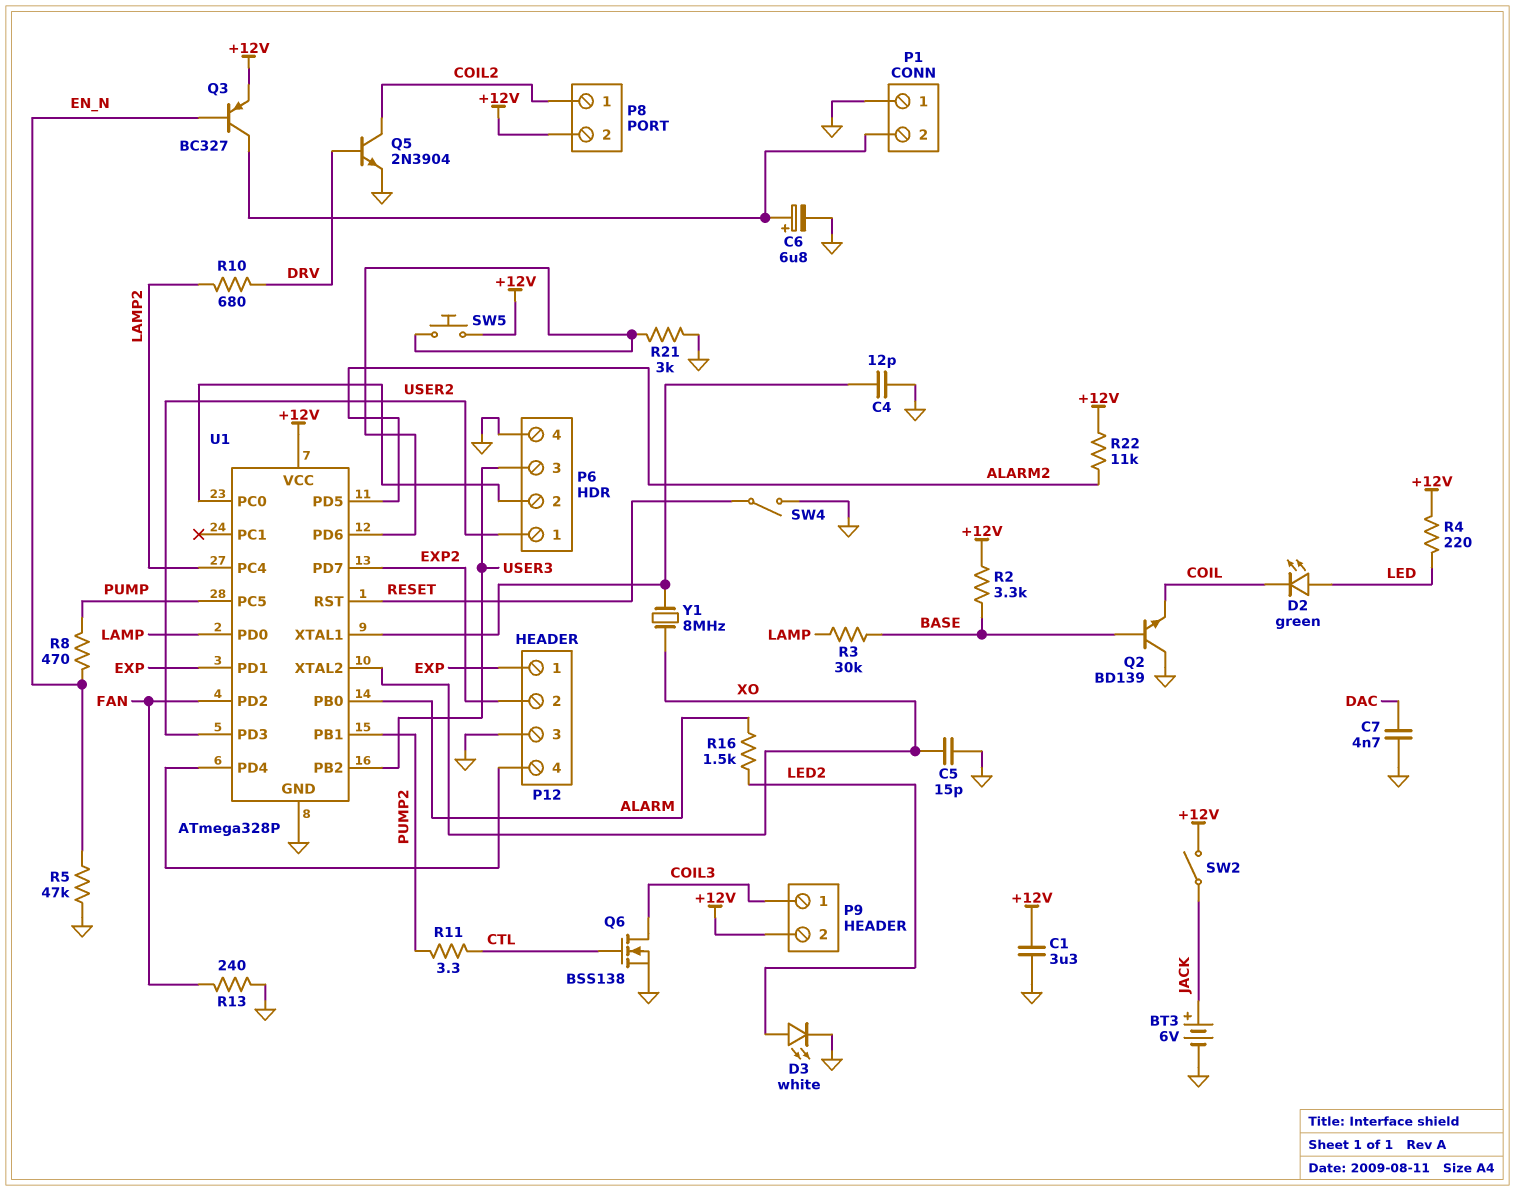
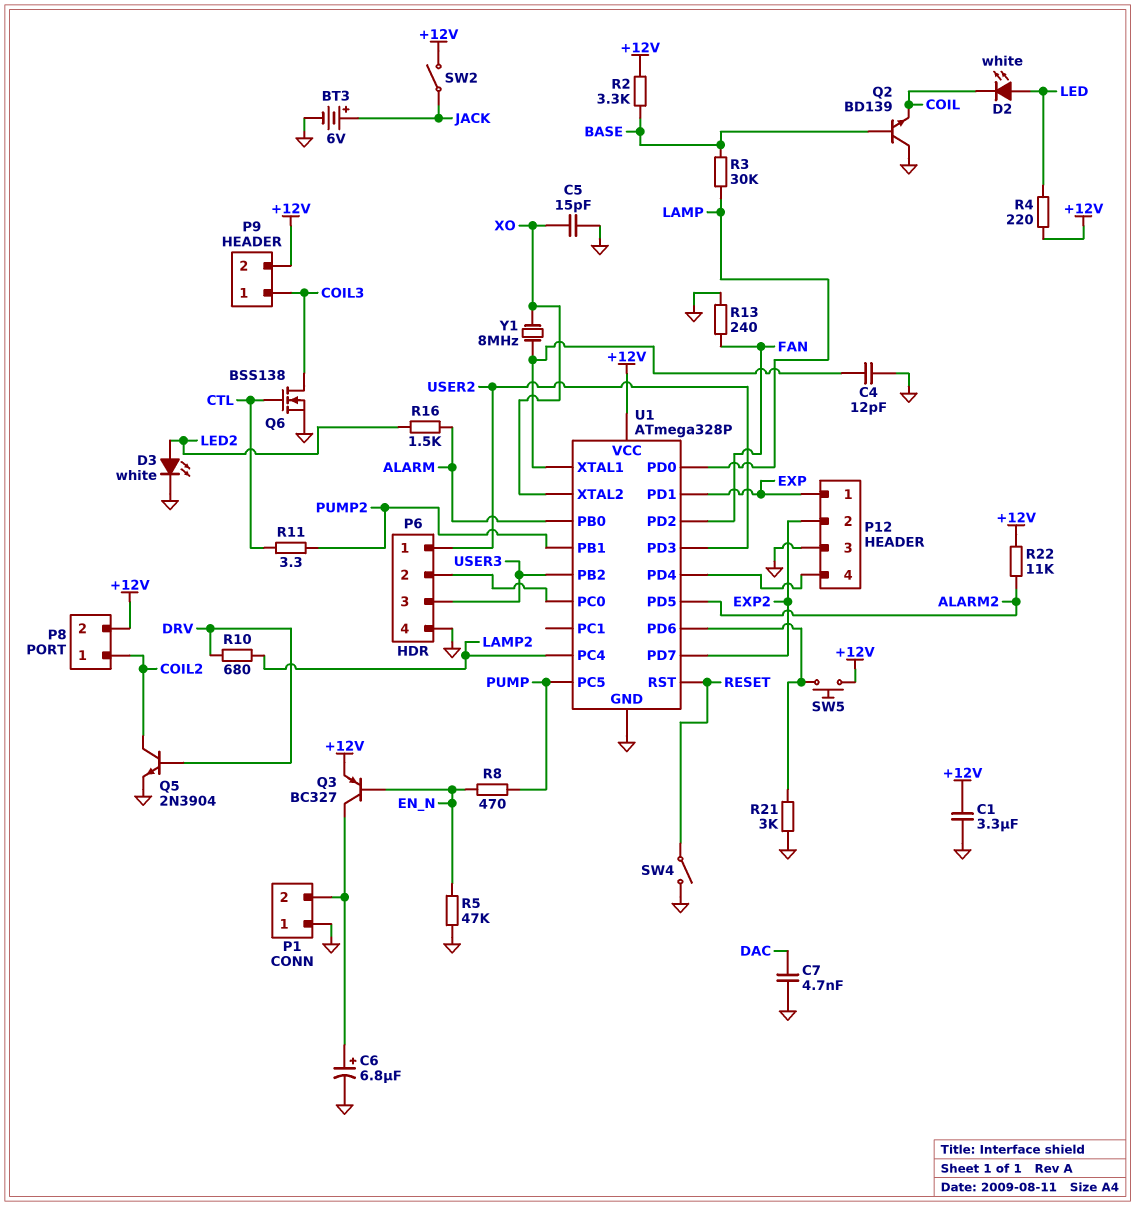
D2: LED green (A LED, K COIL) -> LED white (A LED, K COIL)

